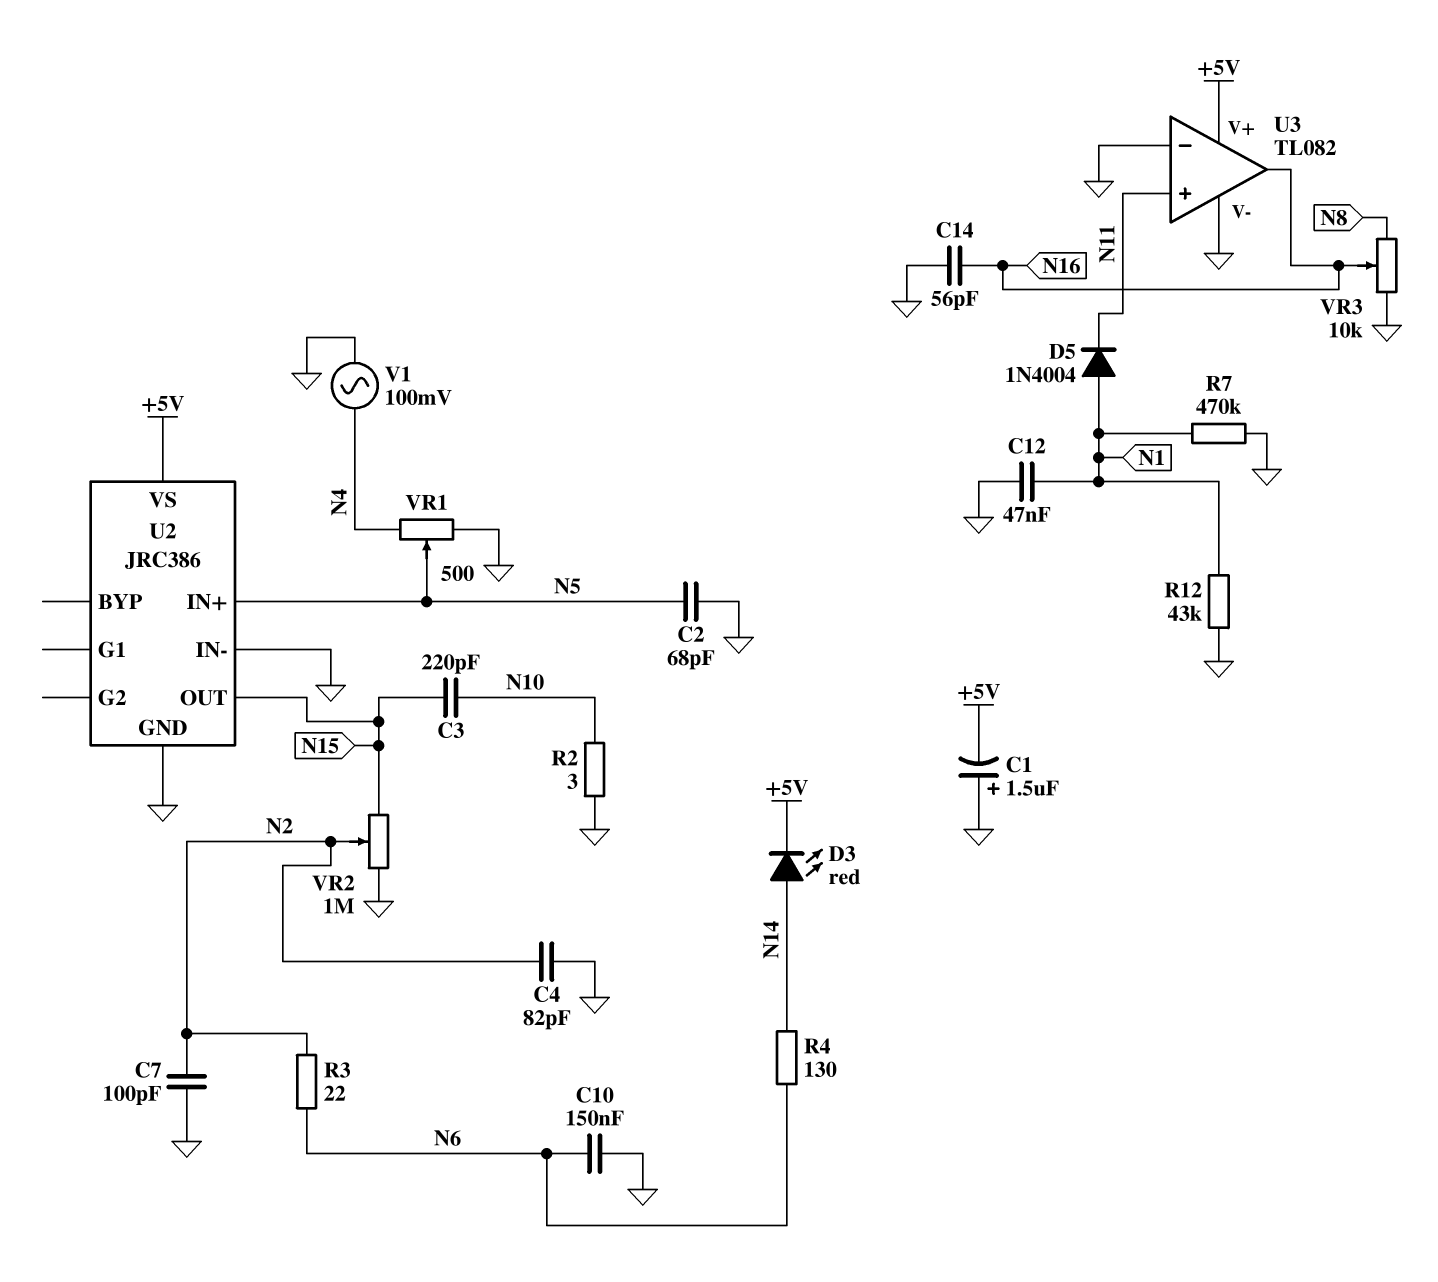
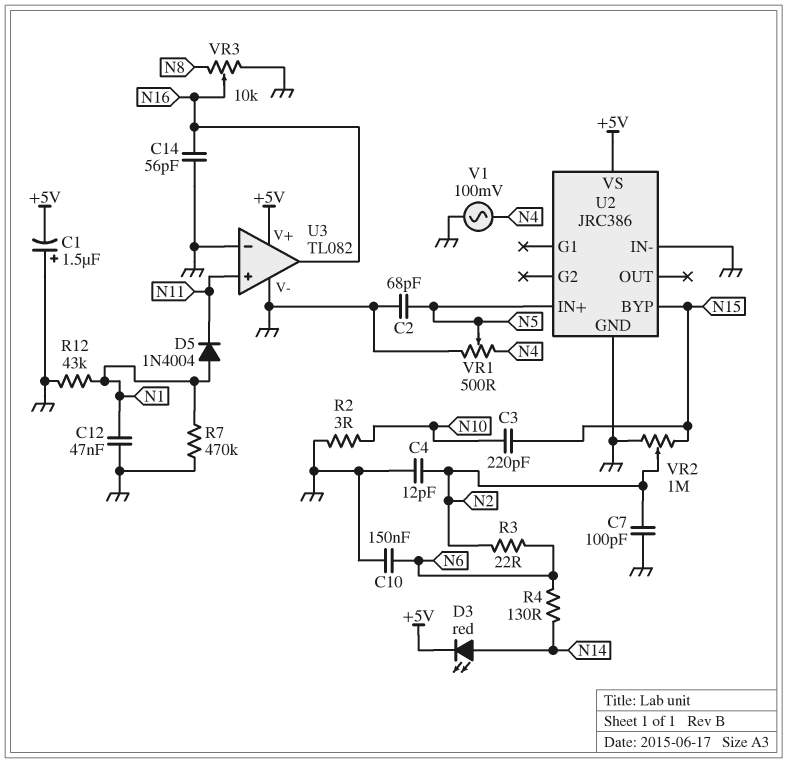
C4: 82pF (GND, N2) -> 12pF (GND, N2)
U2 pin BYP: none -> N15
U2 pin OUT: N15 -> none

